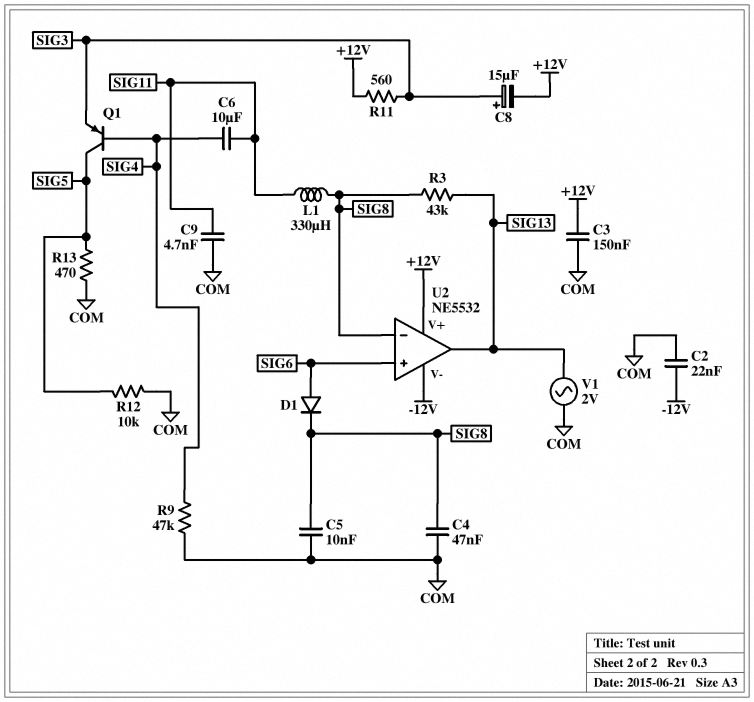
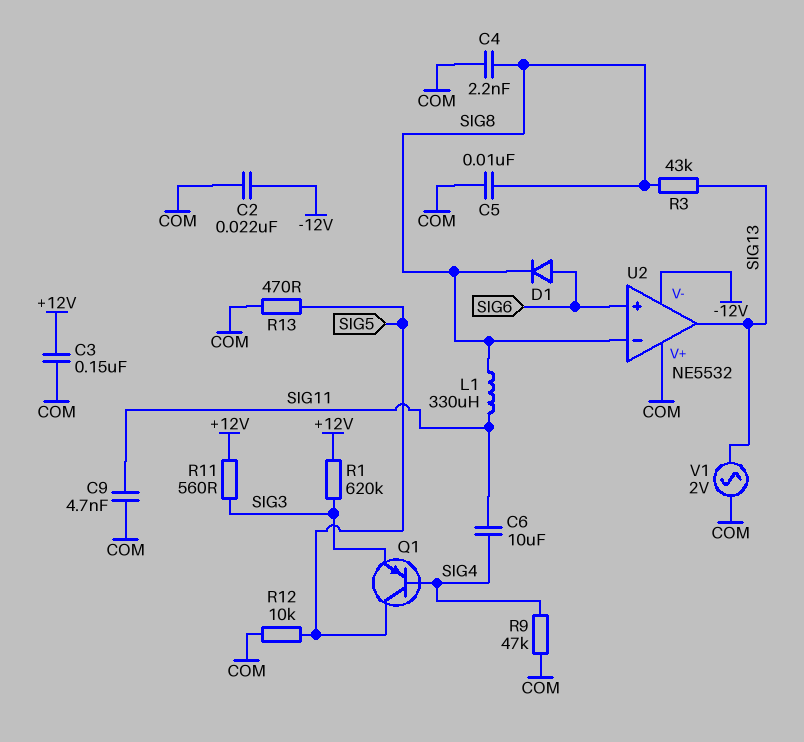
C4: 47nF (COM, SIG8) -> 2.2nF (COM, SIG8)
C8: 15uF (plus SIG3, minus +12V) -> none
R1: none -> 620k (+12V, SIG3)
U2 pin V+: +12V -> COM

